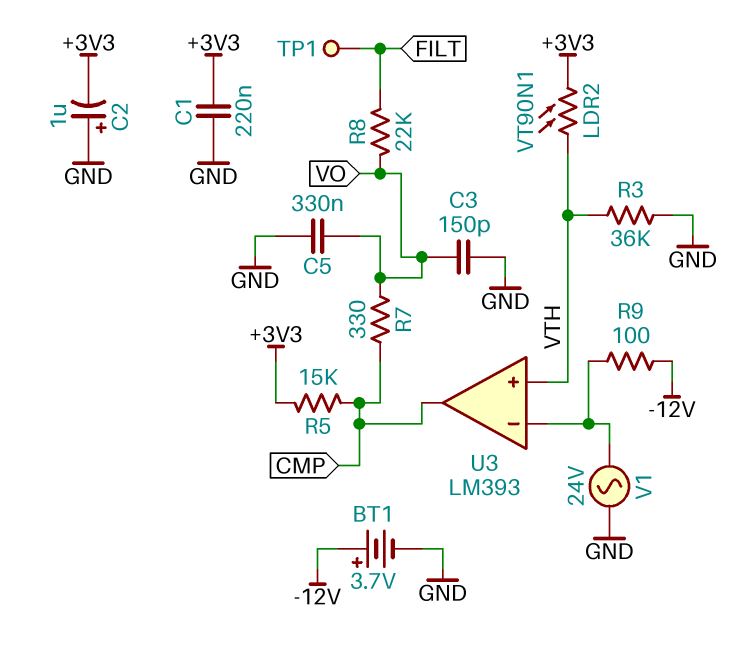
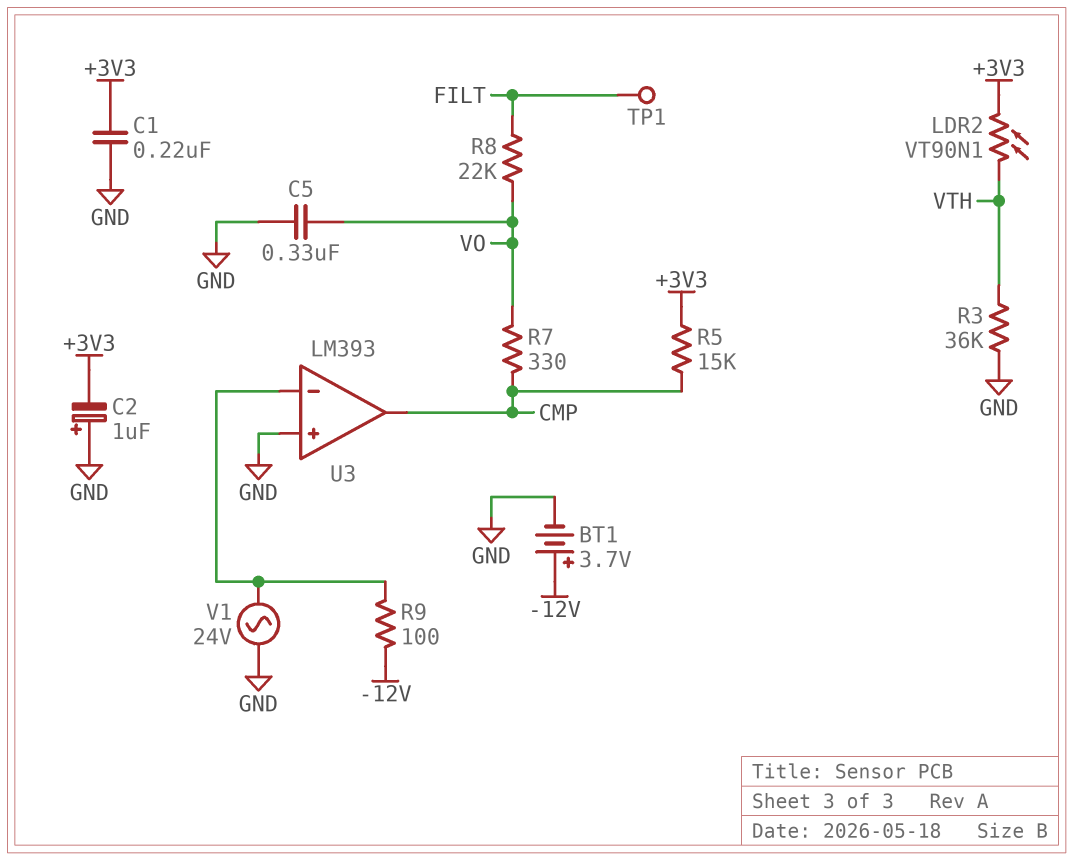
C3: 150pF (GND, VO) -> none
U3 pin in+: VTH -> GND

